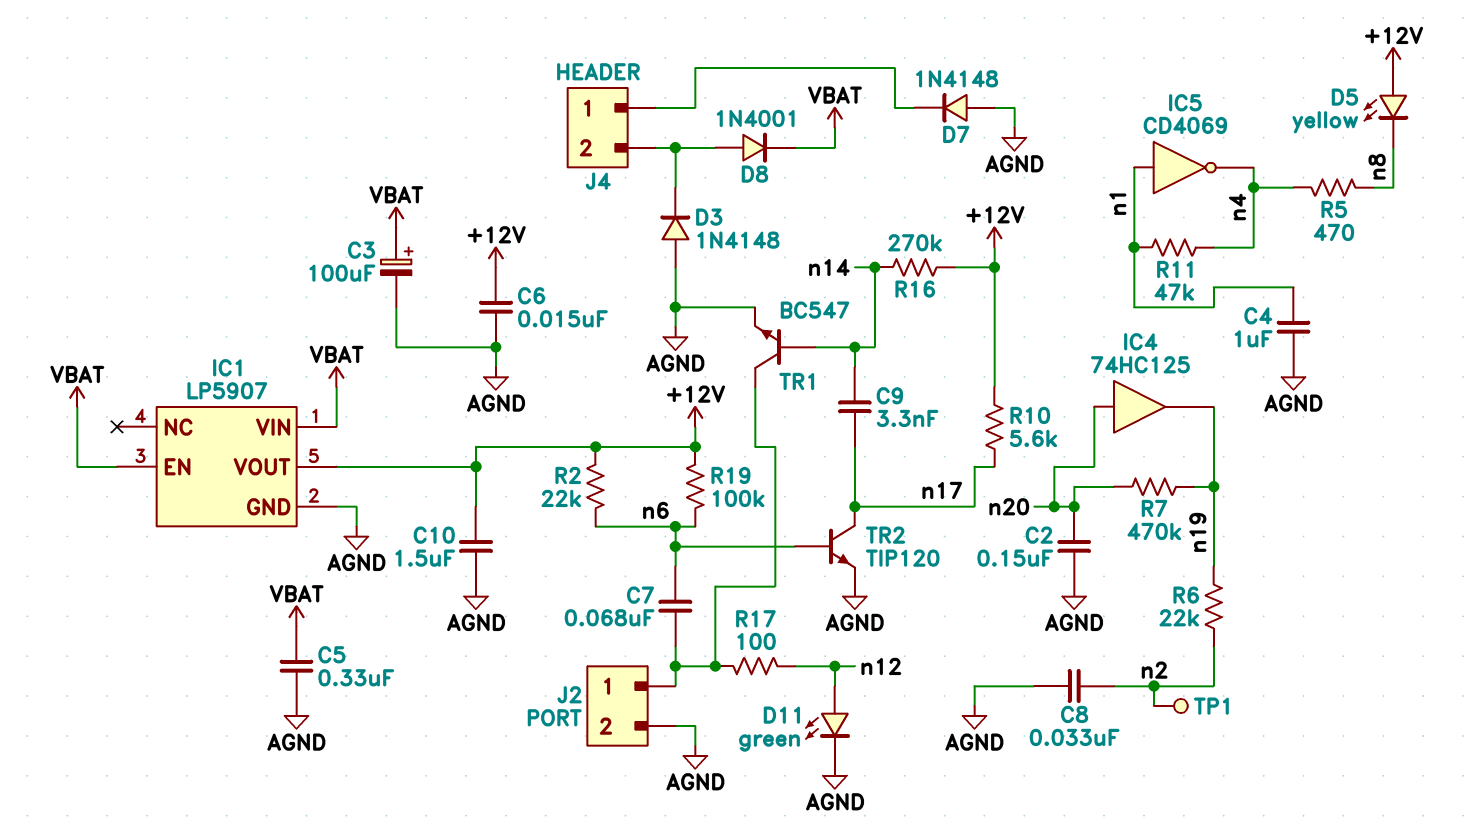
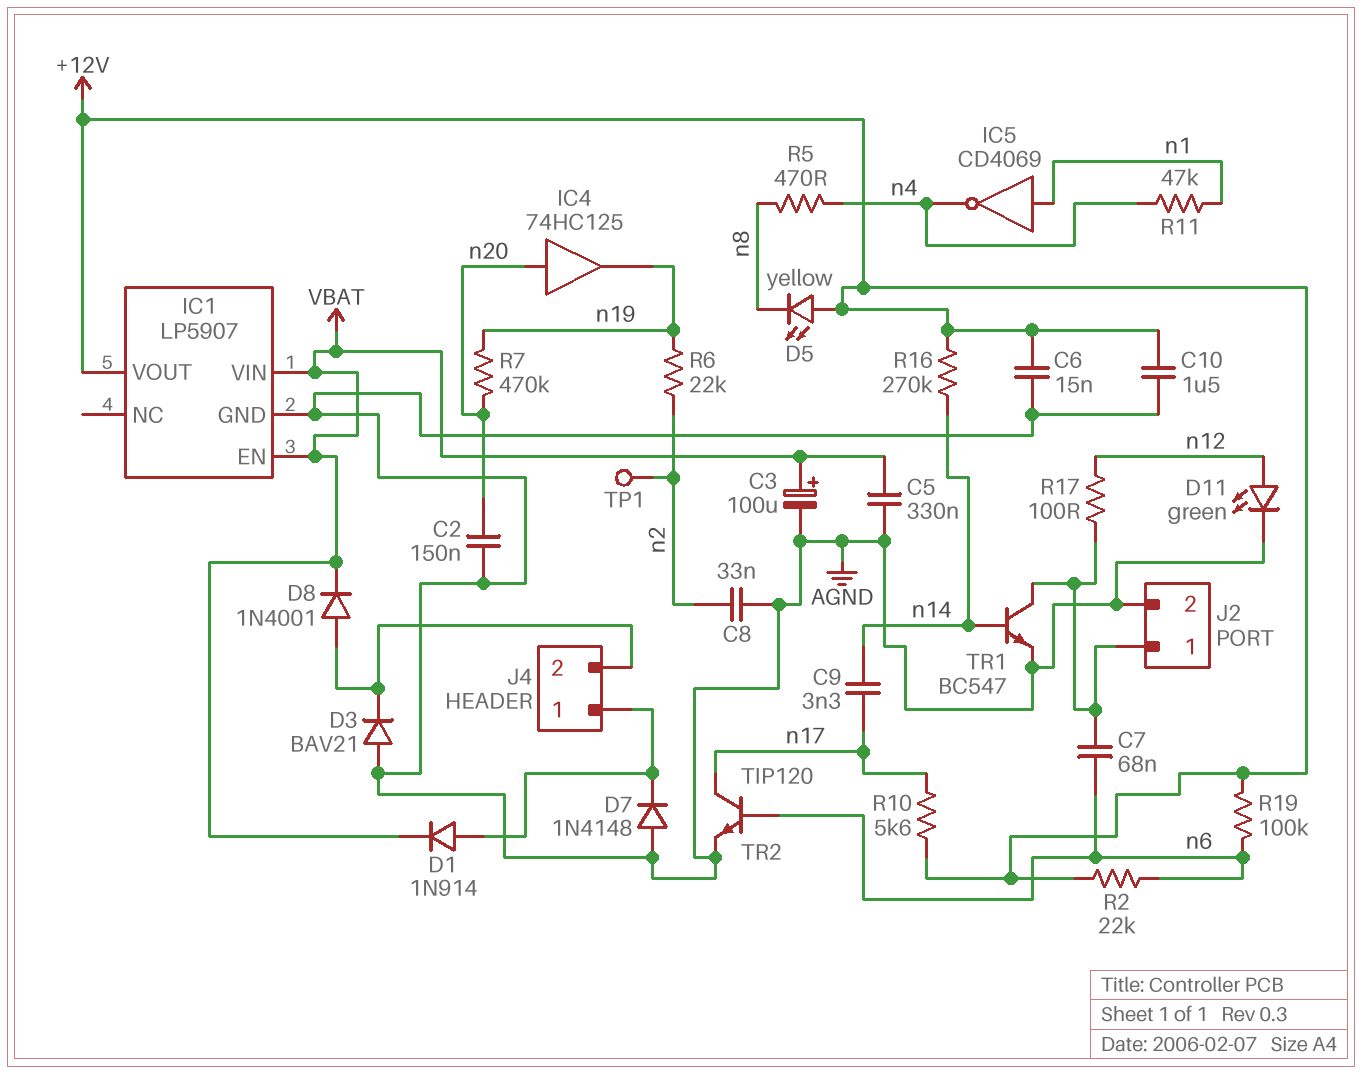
C4: 1uF (AGND, n1) -> none
D1: none -> diode 1N914 (A J4/1, K VBAT)
D3: diode 1N4148 (A AGND, K J4/2) -> diode BAV21 (A AGND, K J4/2)

